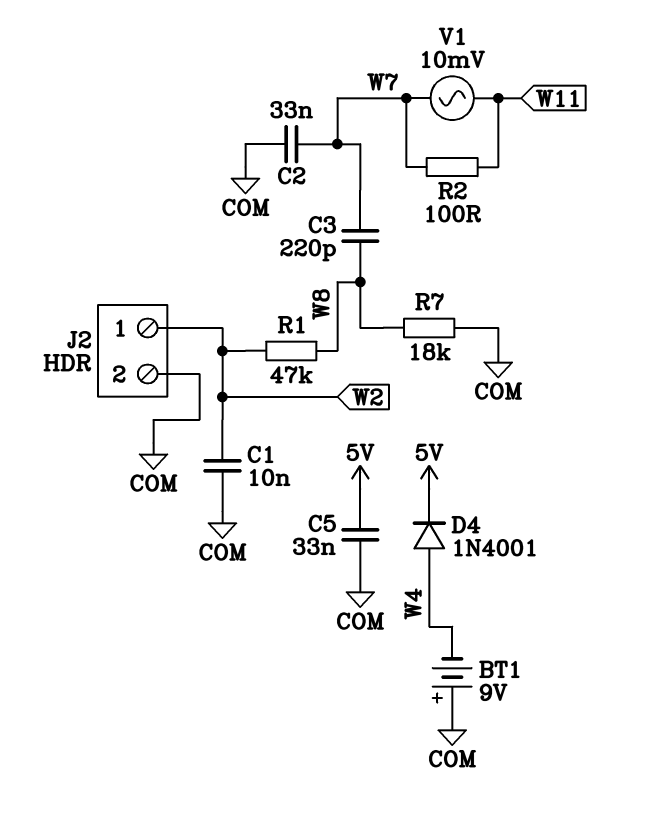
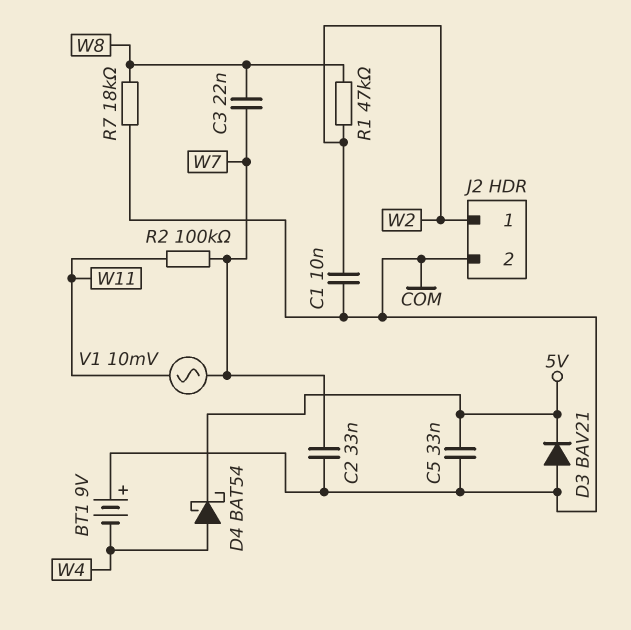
C3: 220pF (W7, W8) -> 22nF (W7, W8)
D3: none -> diode BAV21 (A COM, K 5V)
D4: diode 1N4001 (A W4, K 5V) -> schottky BAT54 (A W4, K 5V)
R2: 100 (W7, W11) -> 100k (W7, W11)

